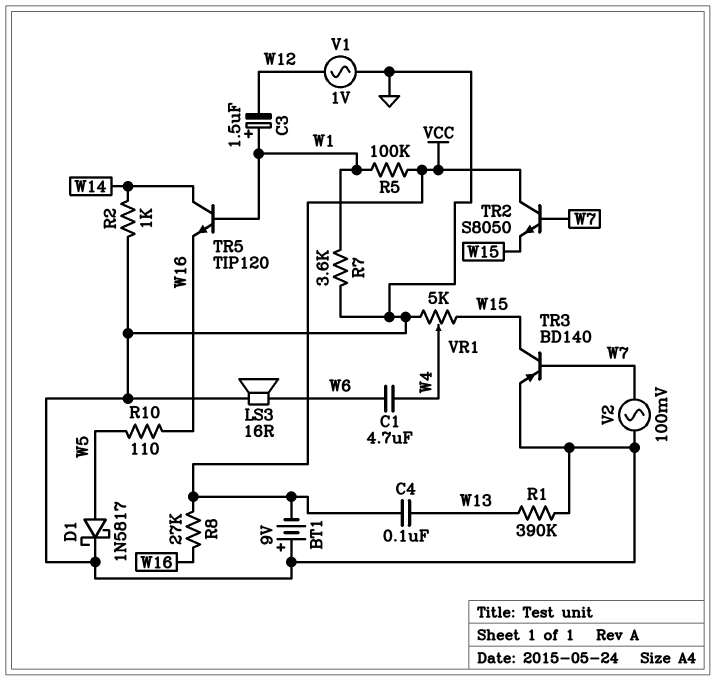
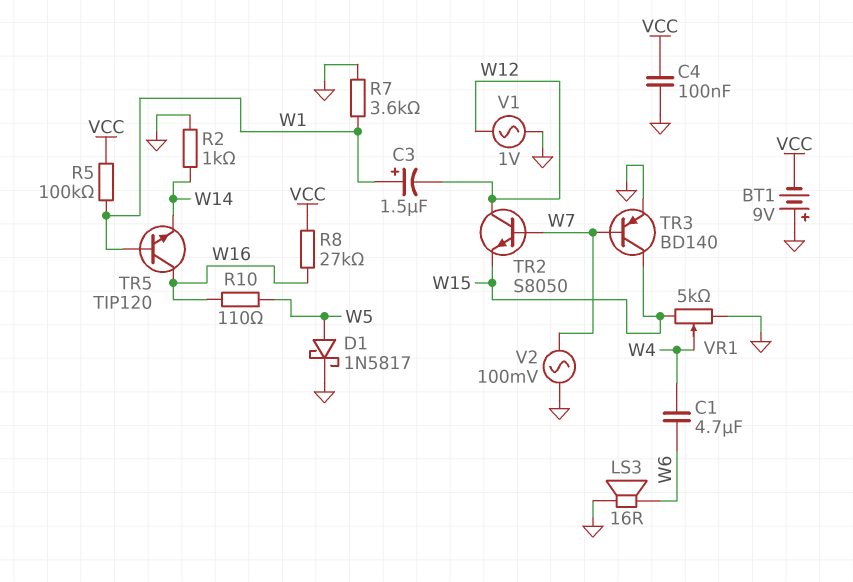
C4: 100nF (VCC, W13) -> 100nF (GND, VCC)
R1: 390k (GND, W13) -> none
TR2: NPN S8050 (B W7, C VCC, E W15) -> NPN S8050 (B W7, C W12, E W15)
TR5: NPN TIP120 (B W1, C W14, E W16) -> NPN TIP120 (B W1, C W16, E W14)

